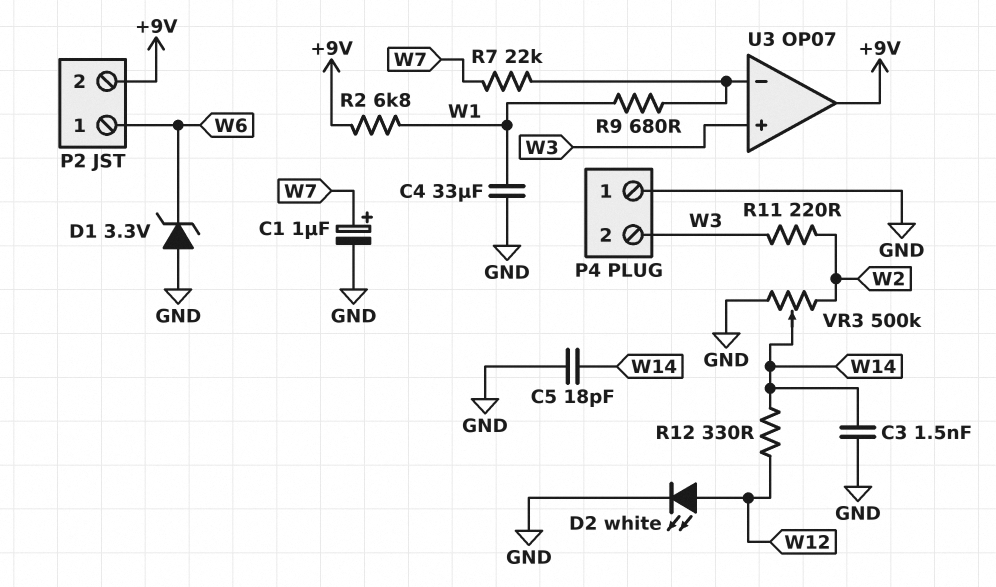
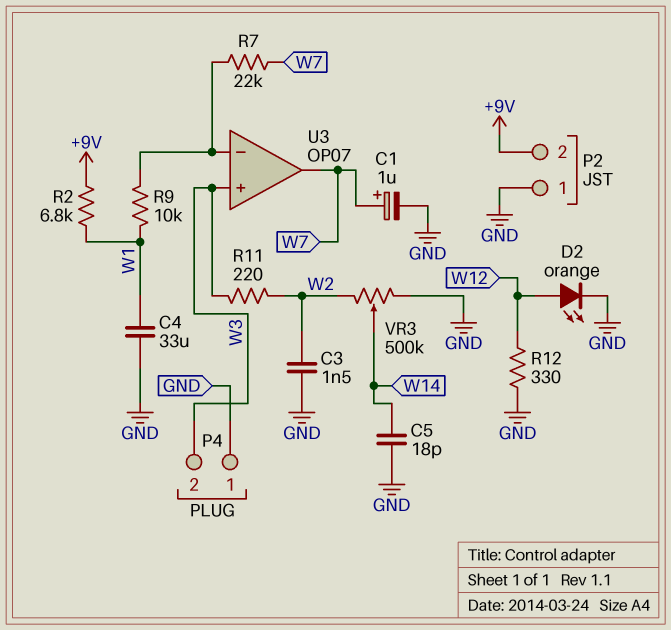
C3: 1.5nF (GND, W14) -> 1.5nF (GND, W2)
D1: zener 3.3V (A GND, K W6) -> none
D2: LED white (A W12, K GND) -> LED orange (A W12, K GND)
P2 pin 1: W6 -> GND
R9: 680 (U3/in-, W1) -> 10k (U3/in-, W1)
R12: 330 (W12, W14) -> 330 (GND, W12)
U3 pin out: +9V -> W7

